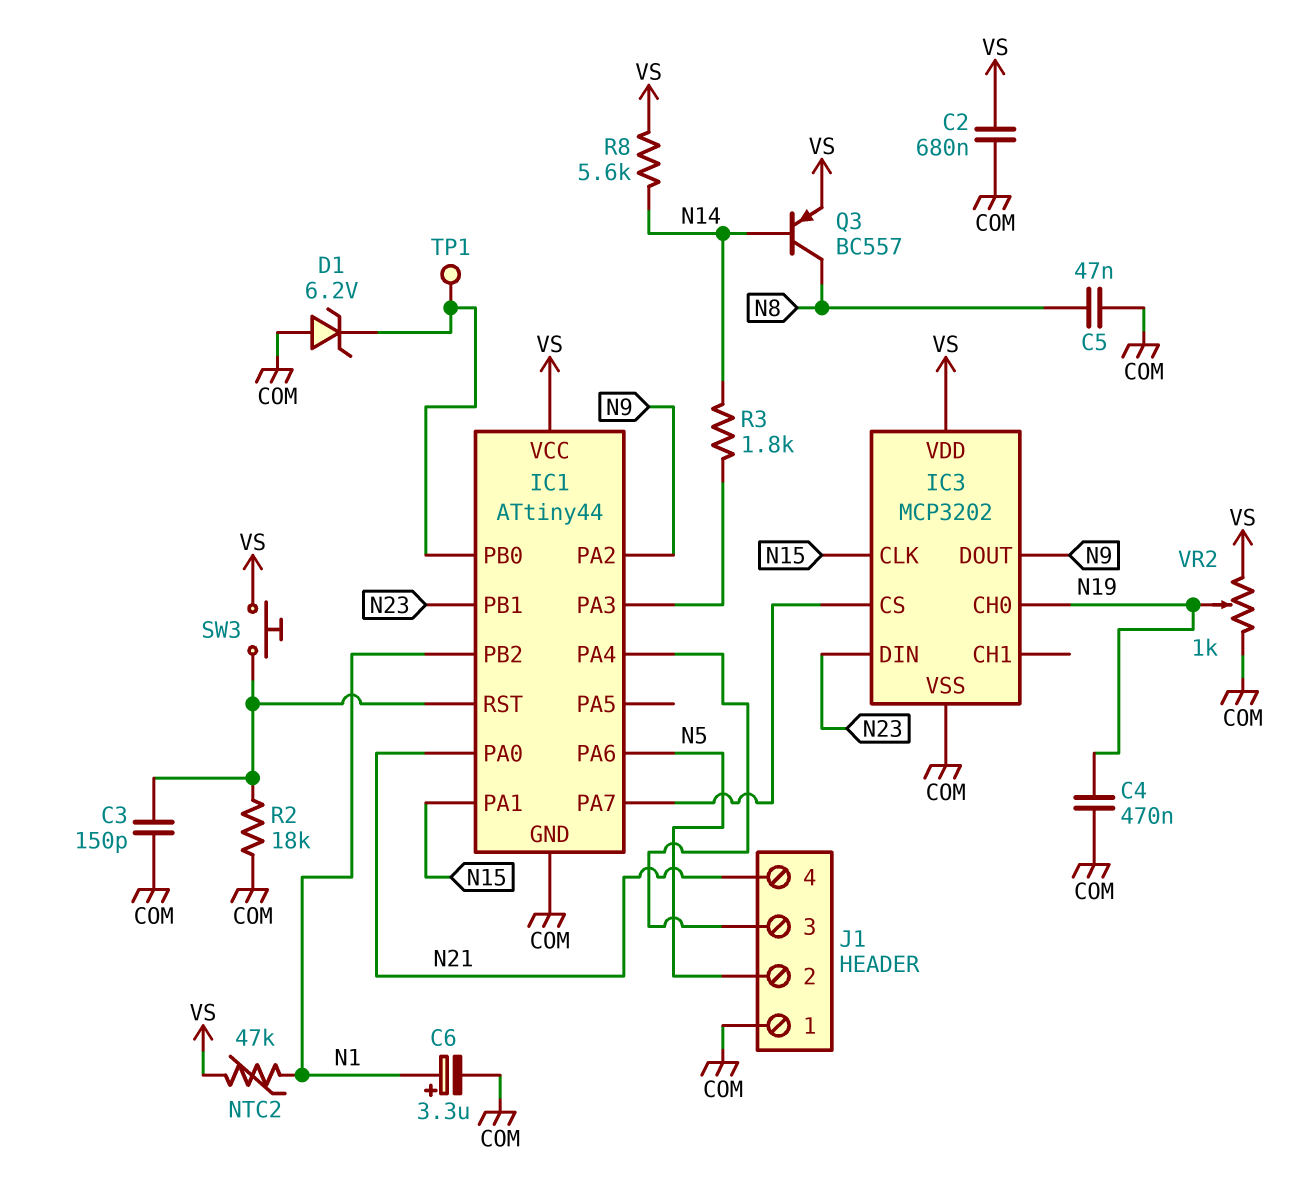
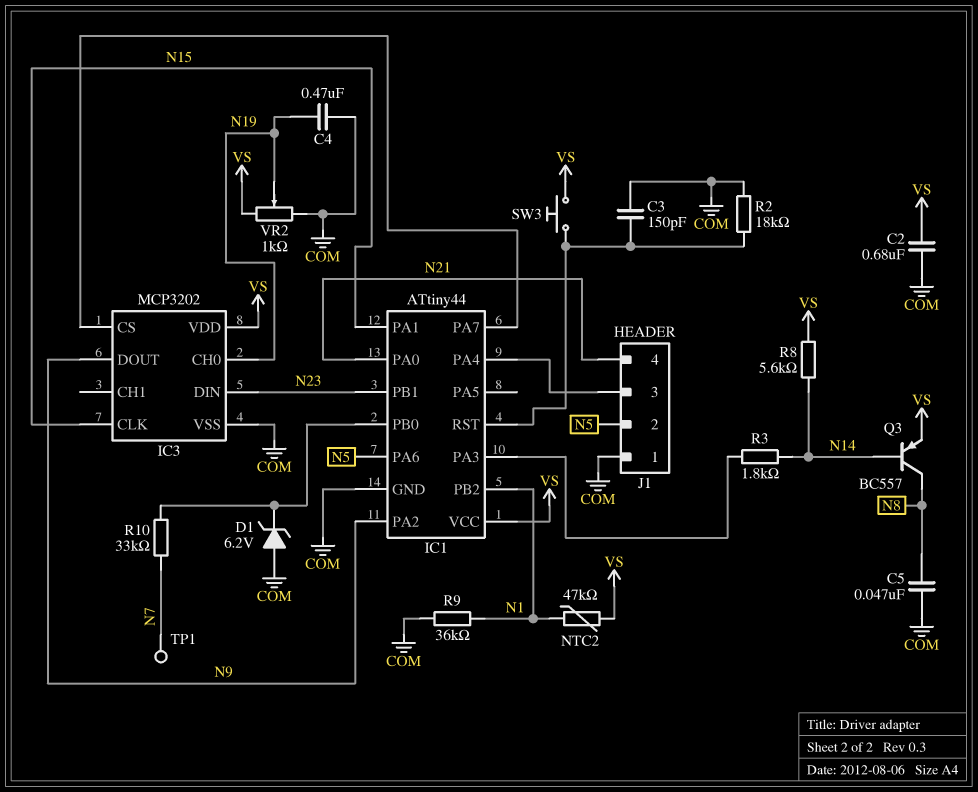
C6: 3.3uF (plus N1, minus COM) -> none
R9: none -> 36k (COM, N1)
R10: none -> 33k (IC1/PB0, N7)
TP1: test point (IC1/PB0) -> test point (N7)

